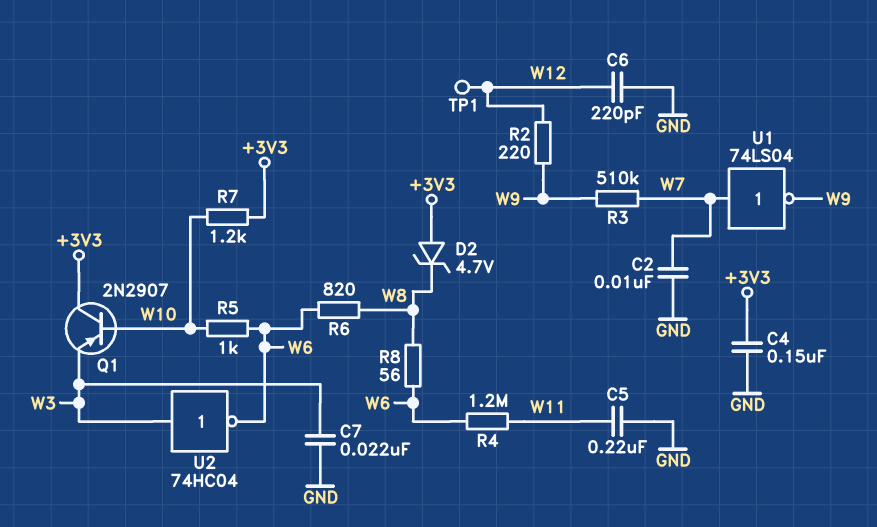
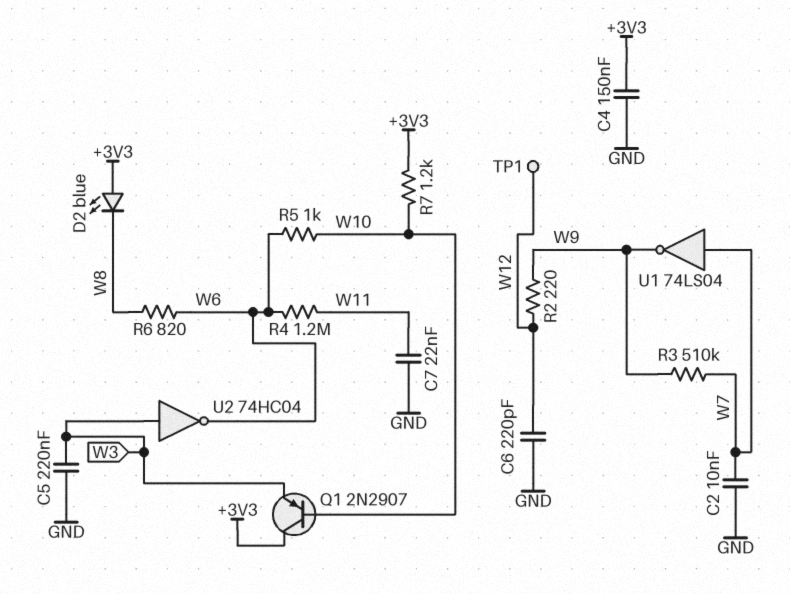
C5: 220nF (GND, W11) -> 220nF (GND, W3)
C7: 22nF (GND, W3) -> 22nF (GND, W11)
D2: zener 4.7V (A +3V3, K W8) -> LED blue (A +3V3, K W8)
R8: 56 (W6, W8) -> none

